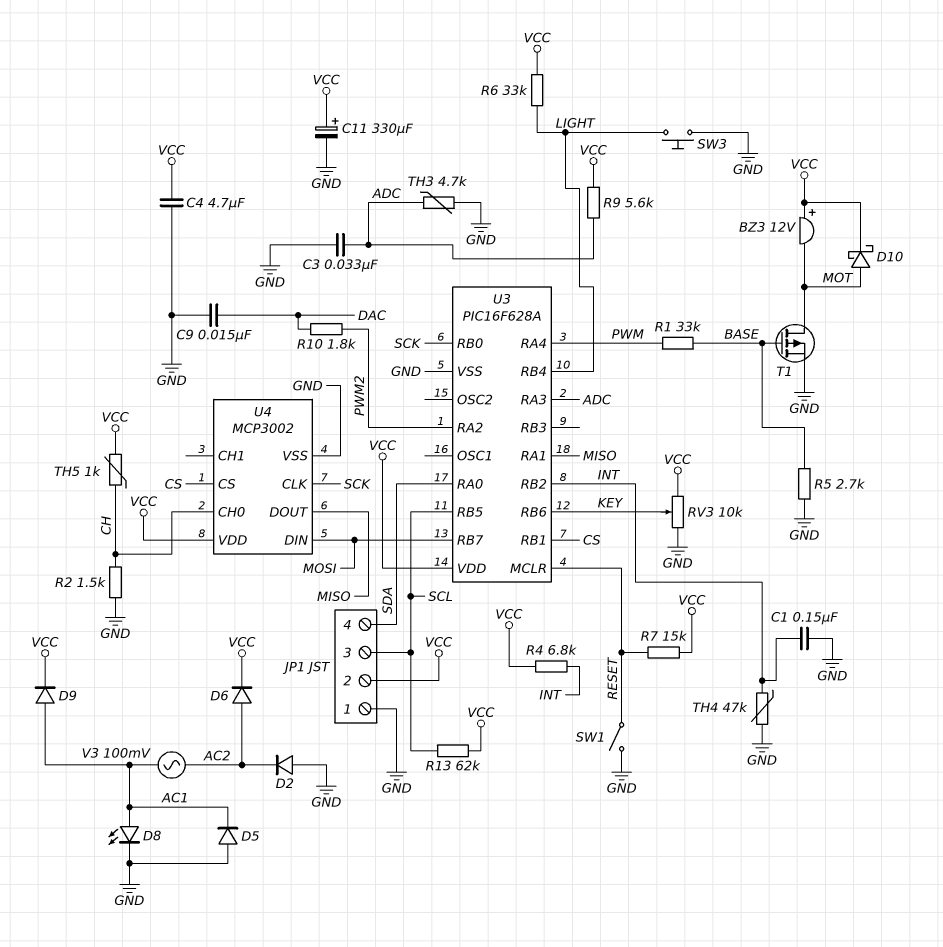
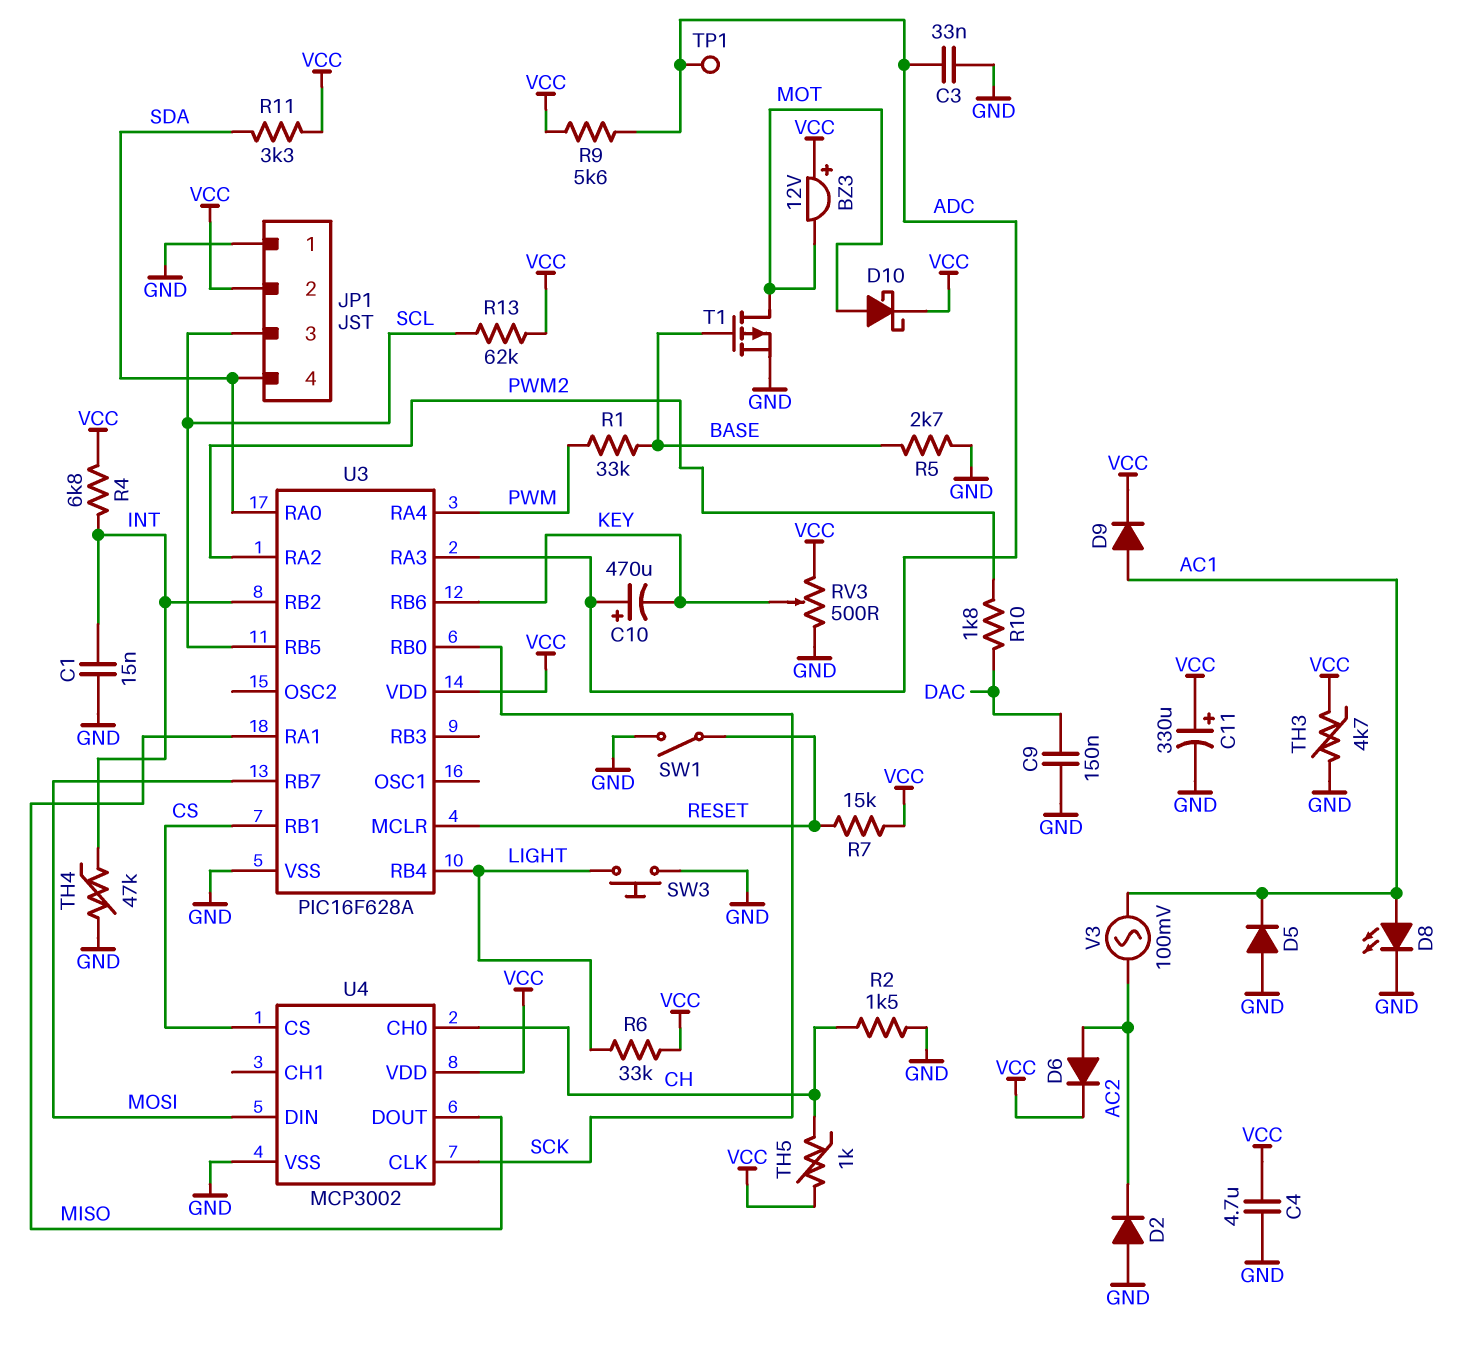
C1: 150nF (GND, INT) -> 15nF (GND, INT)
C9: 15nF (DAC, GND) -> 150nF (DAC, GND)
C10: none -> 470uF (plus ADC, minus KEY)
R11: none -> 3.3k (SDA, VCC)
RV3: 10k (GND, VCC, wiper KEY) -> 500 (GND, VCC, wiper KEY)
TH3: 4.7k (ADC, GND) -> 4.7k (GND, VCC)
TP1: none -> test point (ADC)

